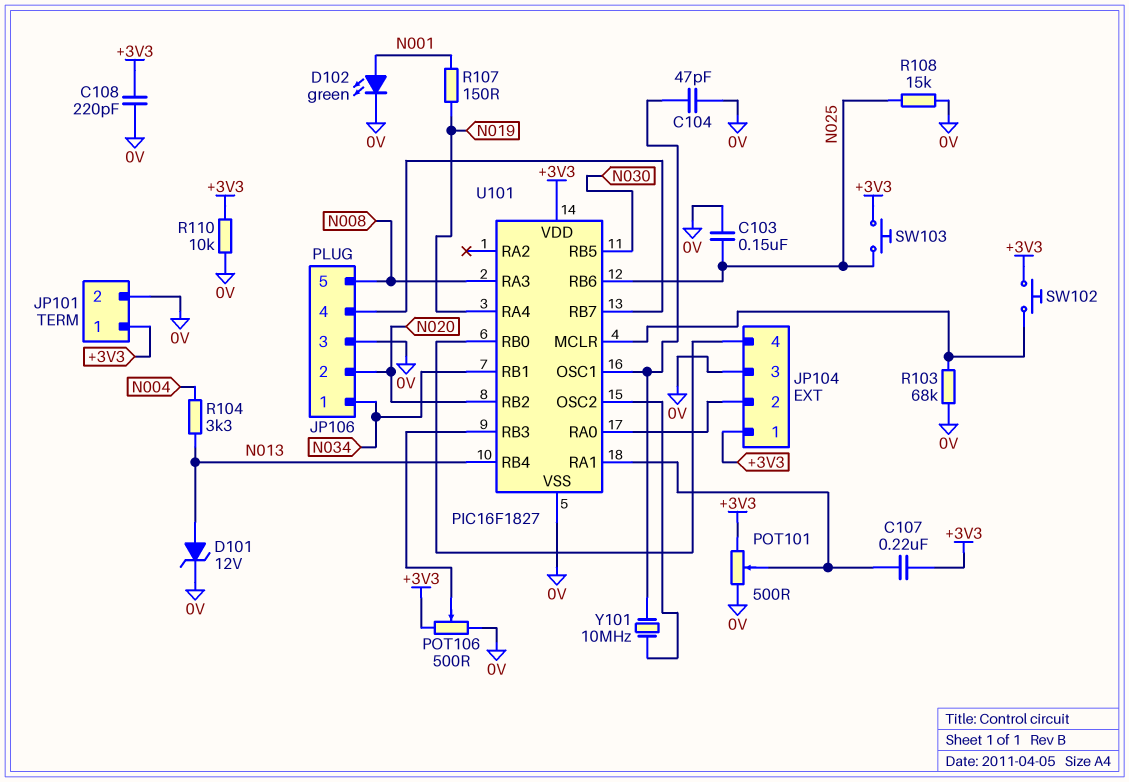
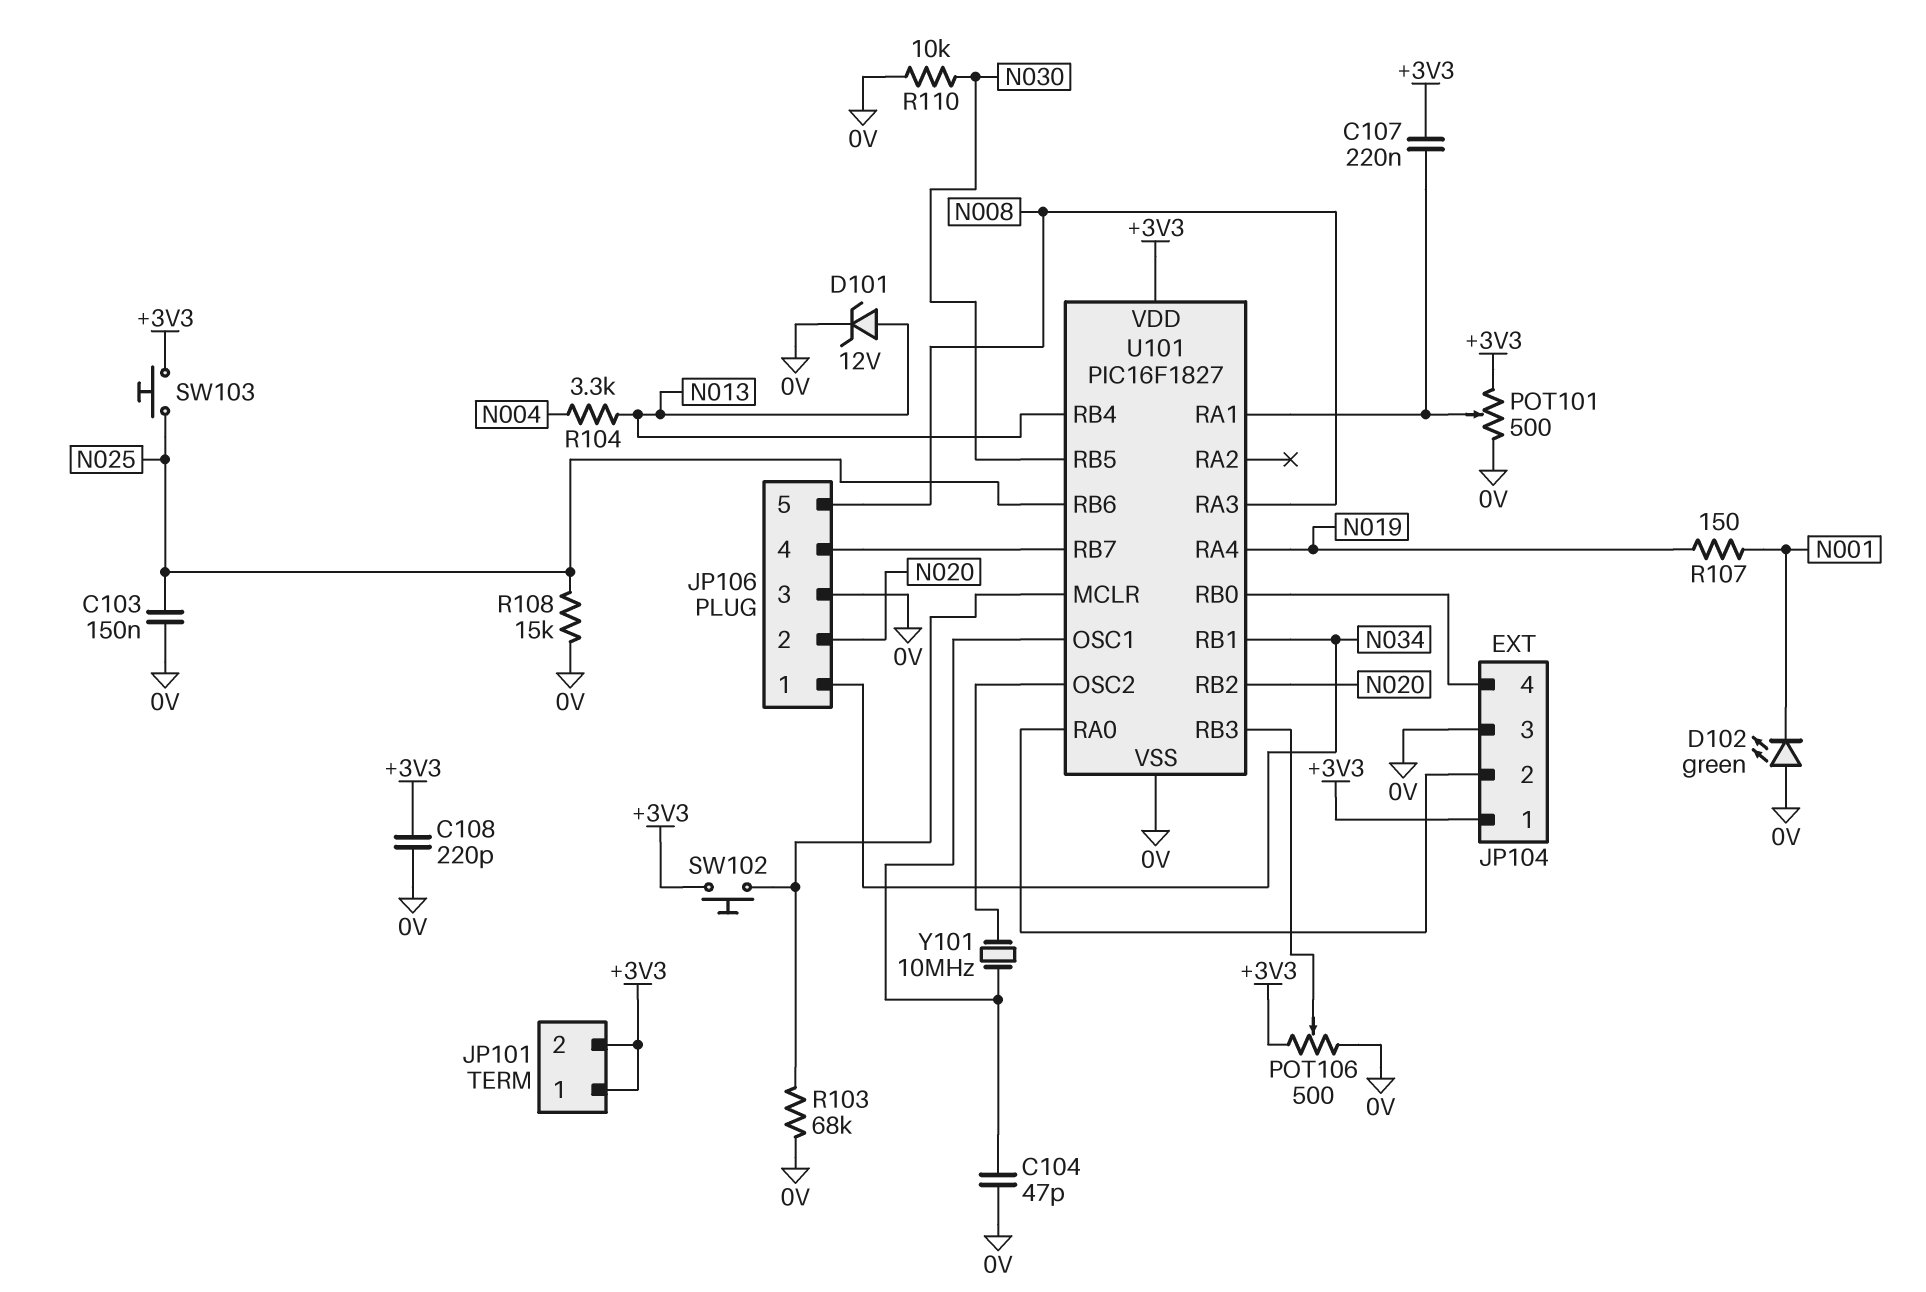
D102: LED green (A N001, K 0V) -> LED green (A 0V, K N001)
JP101 pin 2: 0V -> +3V3
R110: 10k (+3V3, 0V) -> 10k (0V, N030)

